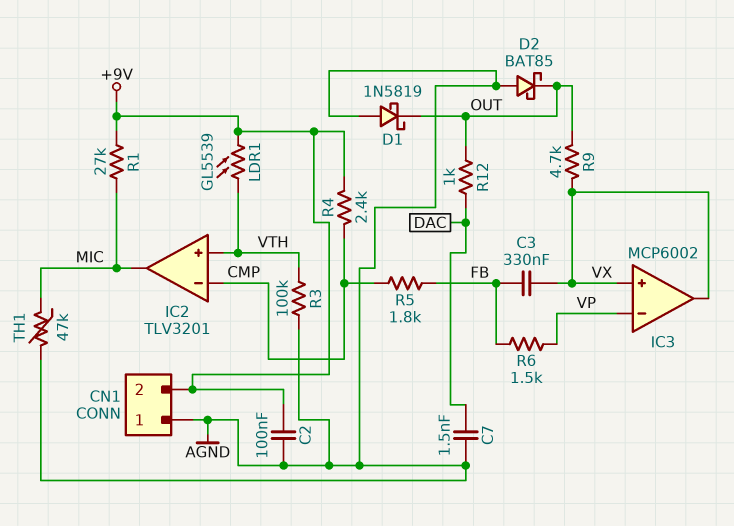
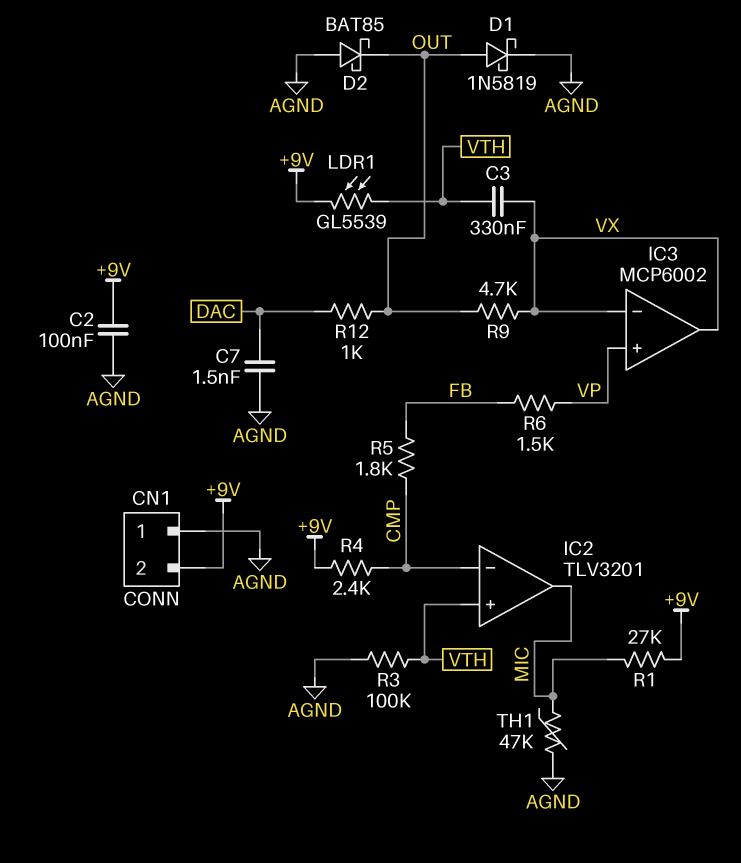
C3: 330nF (FB, VX) -> 330nF (VTH, VX)
D1: schottky 1N5819 (A AGND, K OUT) -> schottky 1N5819 (A OUT, K AGND)
IC3 pin in+: VX -> VP
IC3 pin in-: VP -> VX

